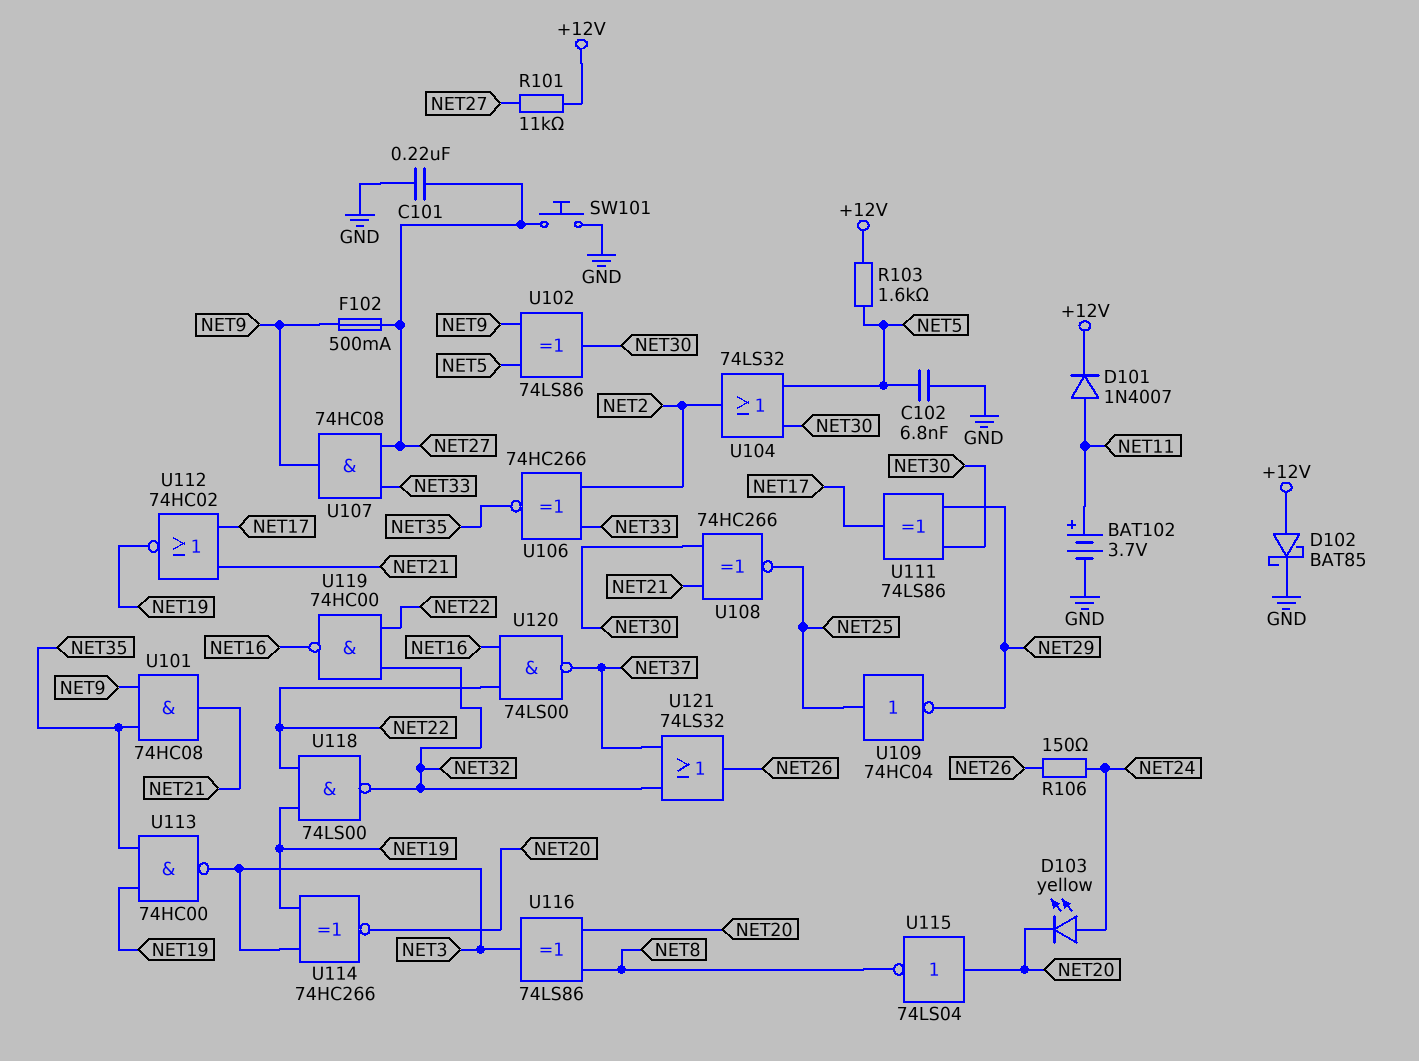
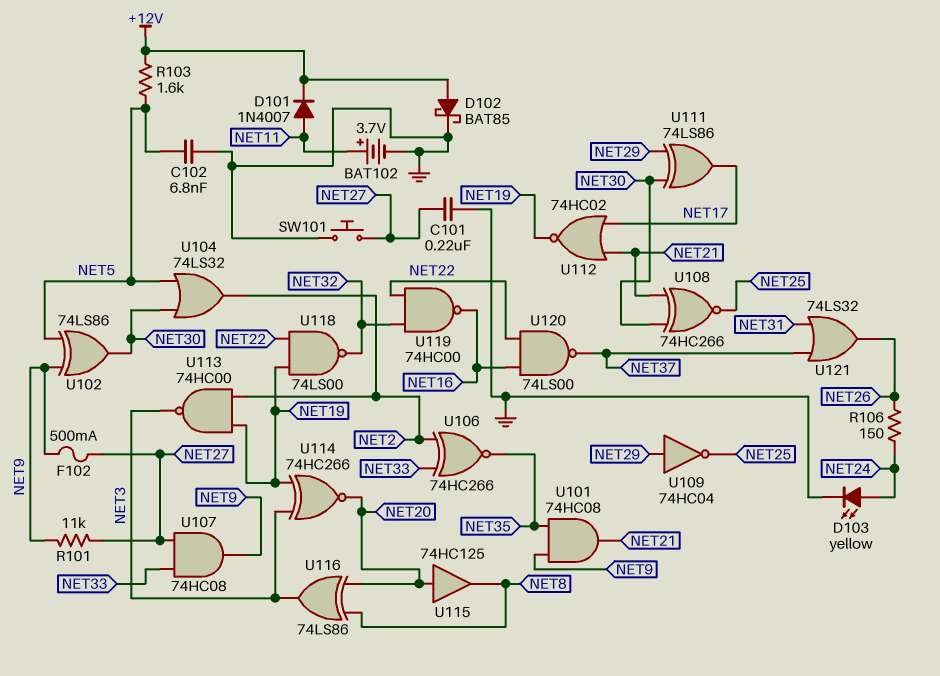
D103: LED yellow (A NET24, K NET20) -> LED yellow (A NET24, K GND)
R101: 11k (+12V, NET27) -> 11k (NET9, NET27)
U109: NOT 74HC04 (in NET25, out NET29) -> NOT 74HC04 (in NET29, out NET25)
U113: NAND 74HC00 (in NET19, in NET35, out NET3) -> NAND 74HC00 (in NET2, in NET19, out NET3)
U115: NOT 74LS04 (in NET20, out NET8) -> buffer 74HC125 (in NET20, out NET8)
U121: OR 74LS32 (in NET32, in NET37, out NET26) -> OR 74LS32 (in NET31, in NET37, out NET26)

